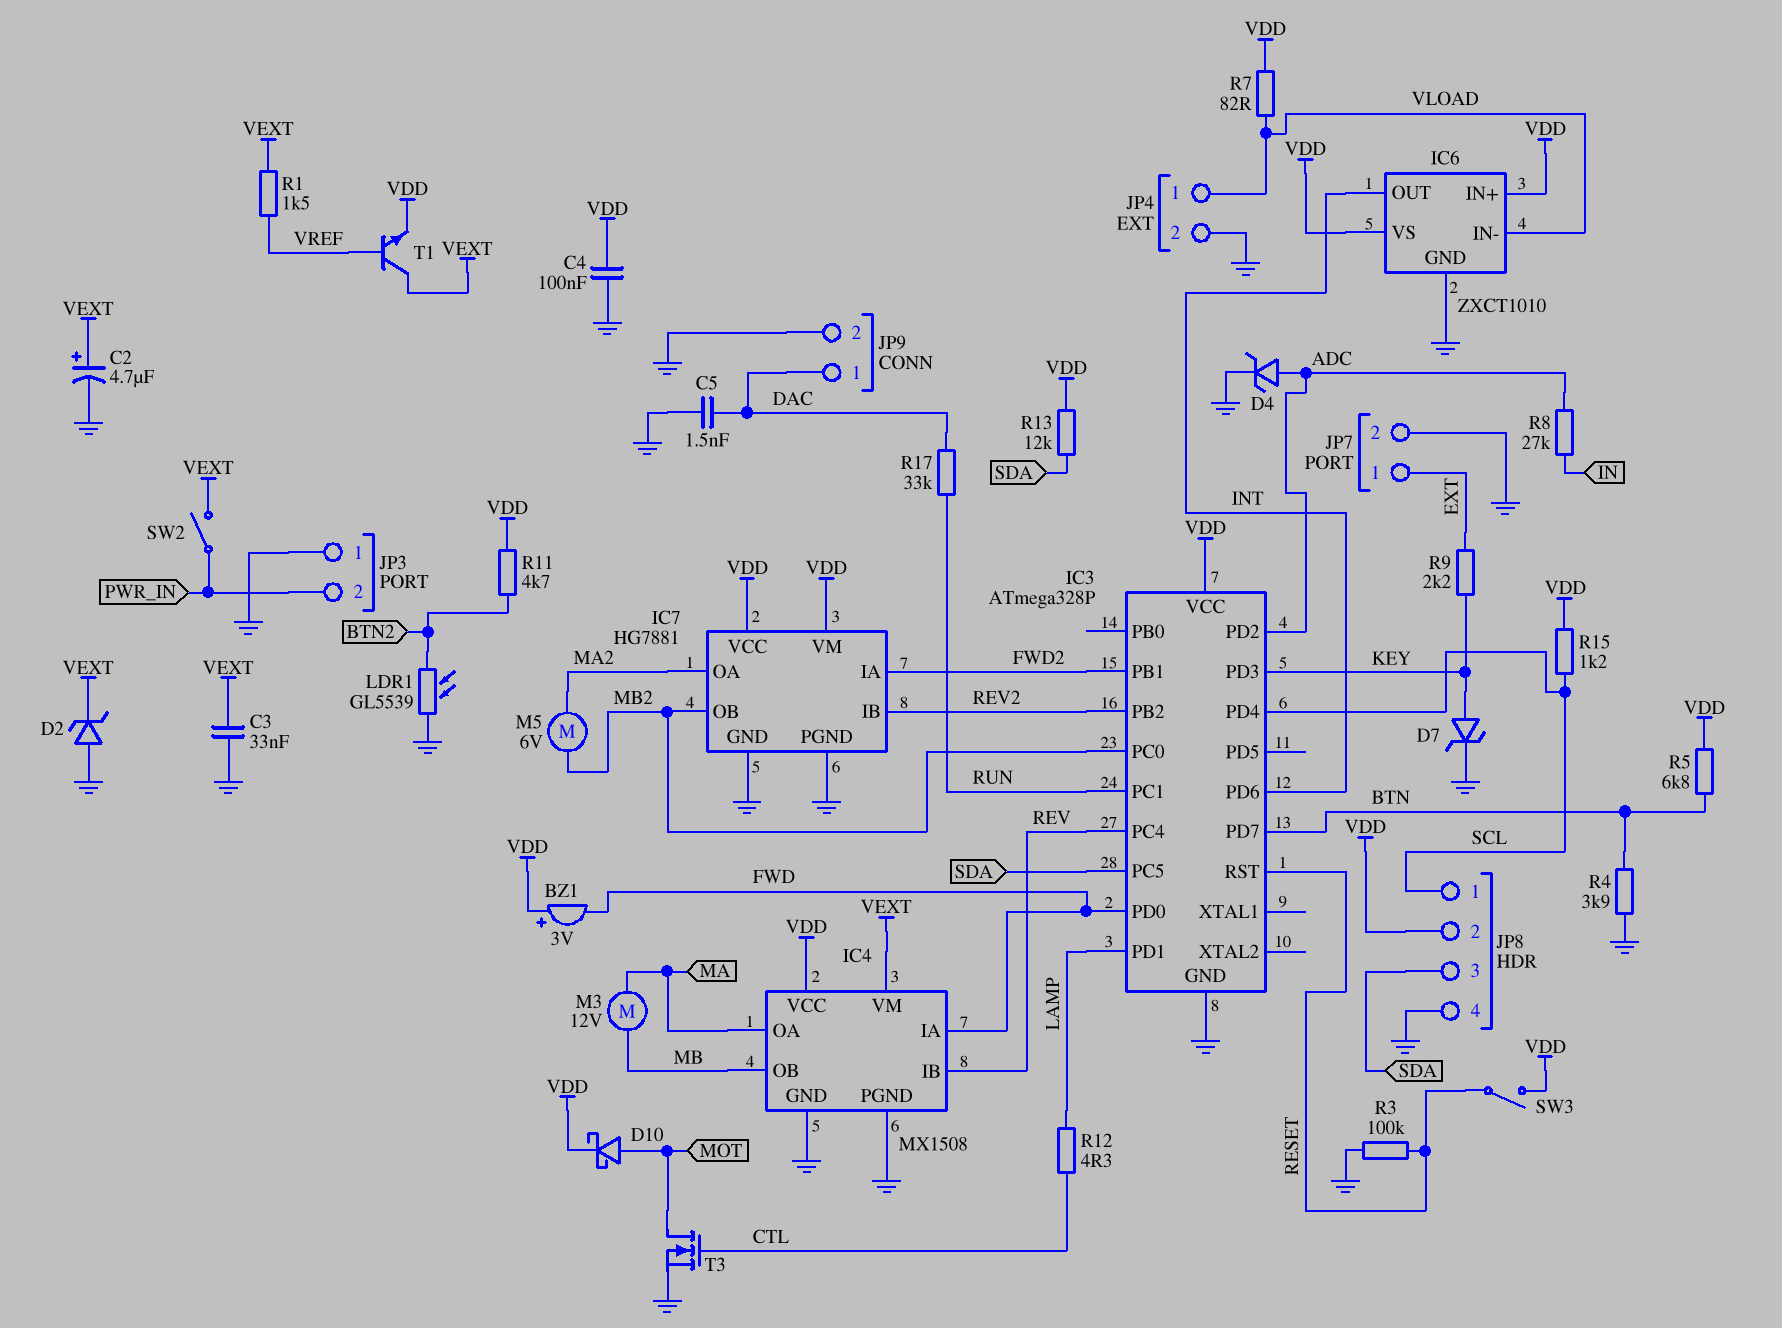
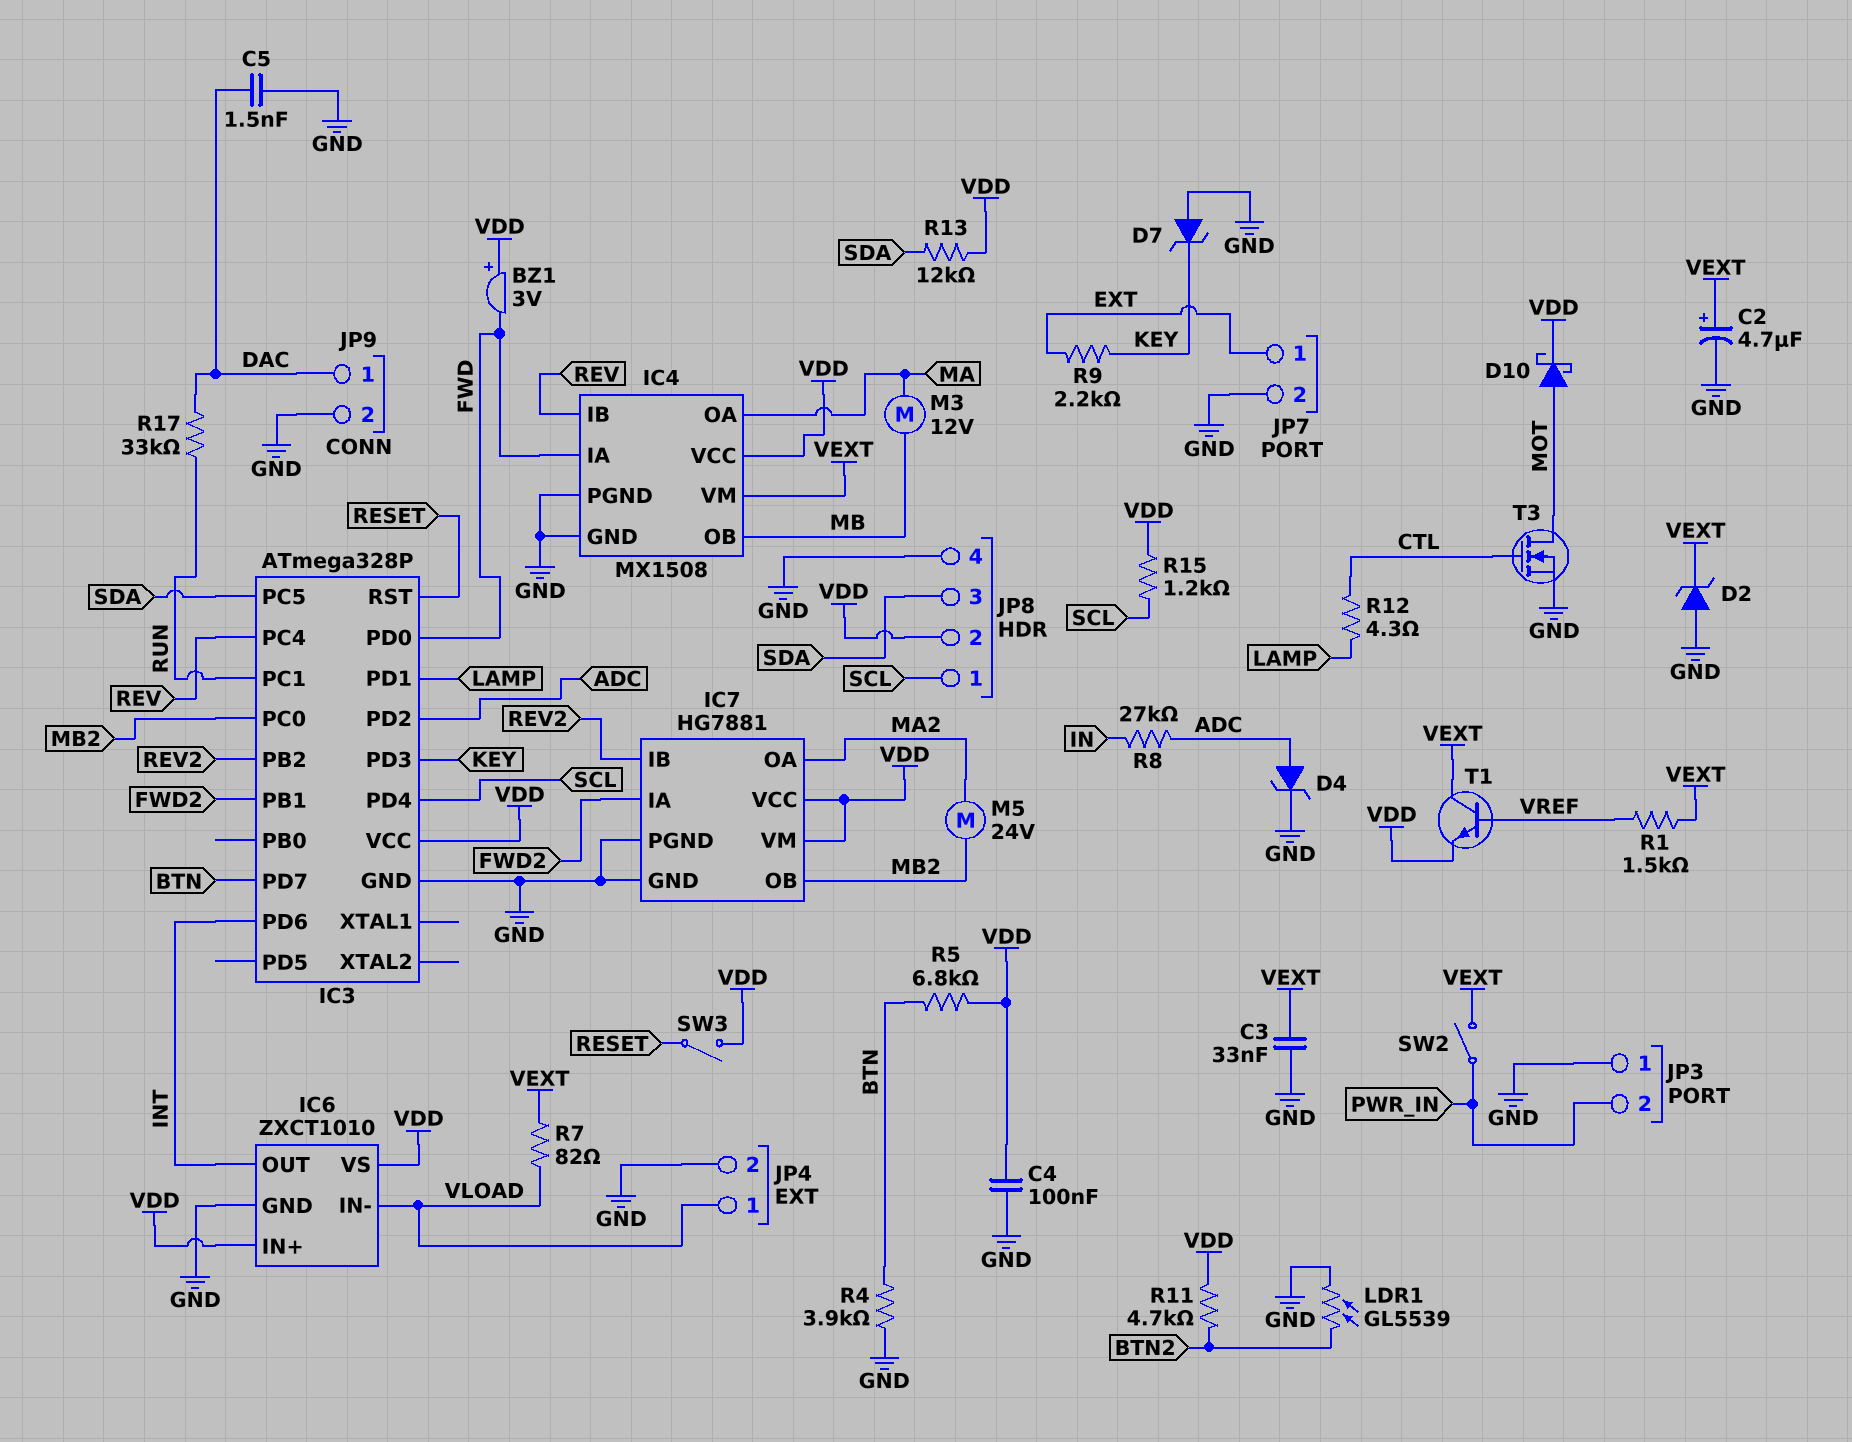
D7: zener (A KEY, K GND) -> zener (A GND, K KEY)
M5: motor 6V (MA2, MB2) -> motor 24V (MA2, MB2)
R3: 100k (GND, RESET) -> none
R7: 82 (VDD, VLOAD) -> 82 (VEXT, VLOAD)

